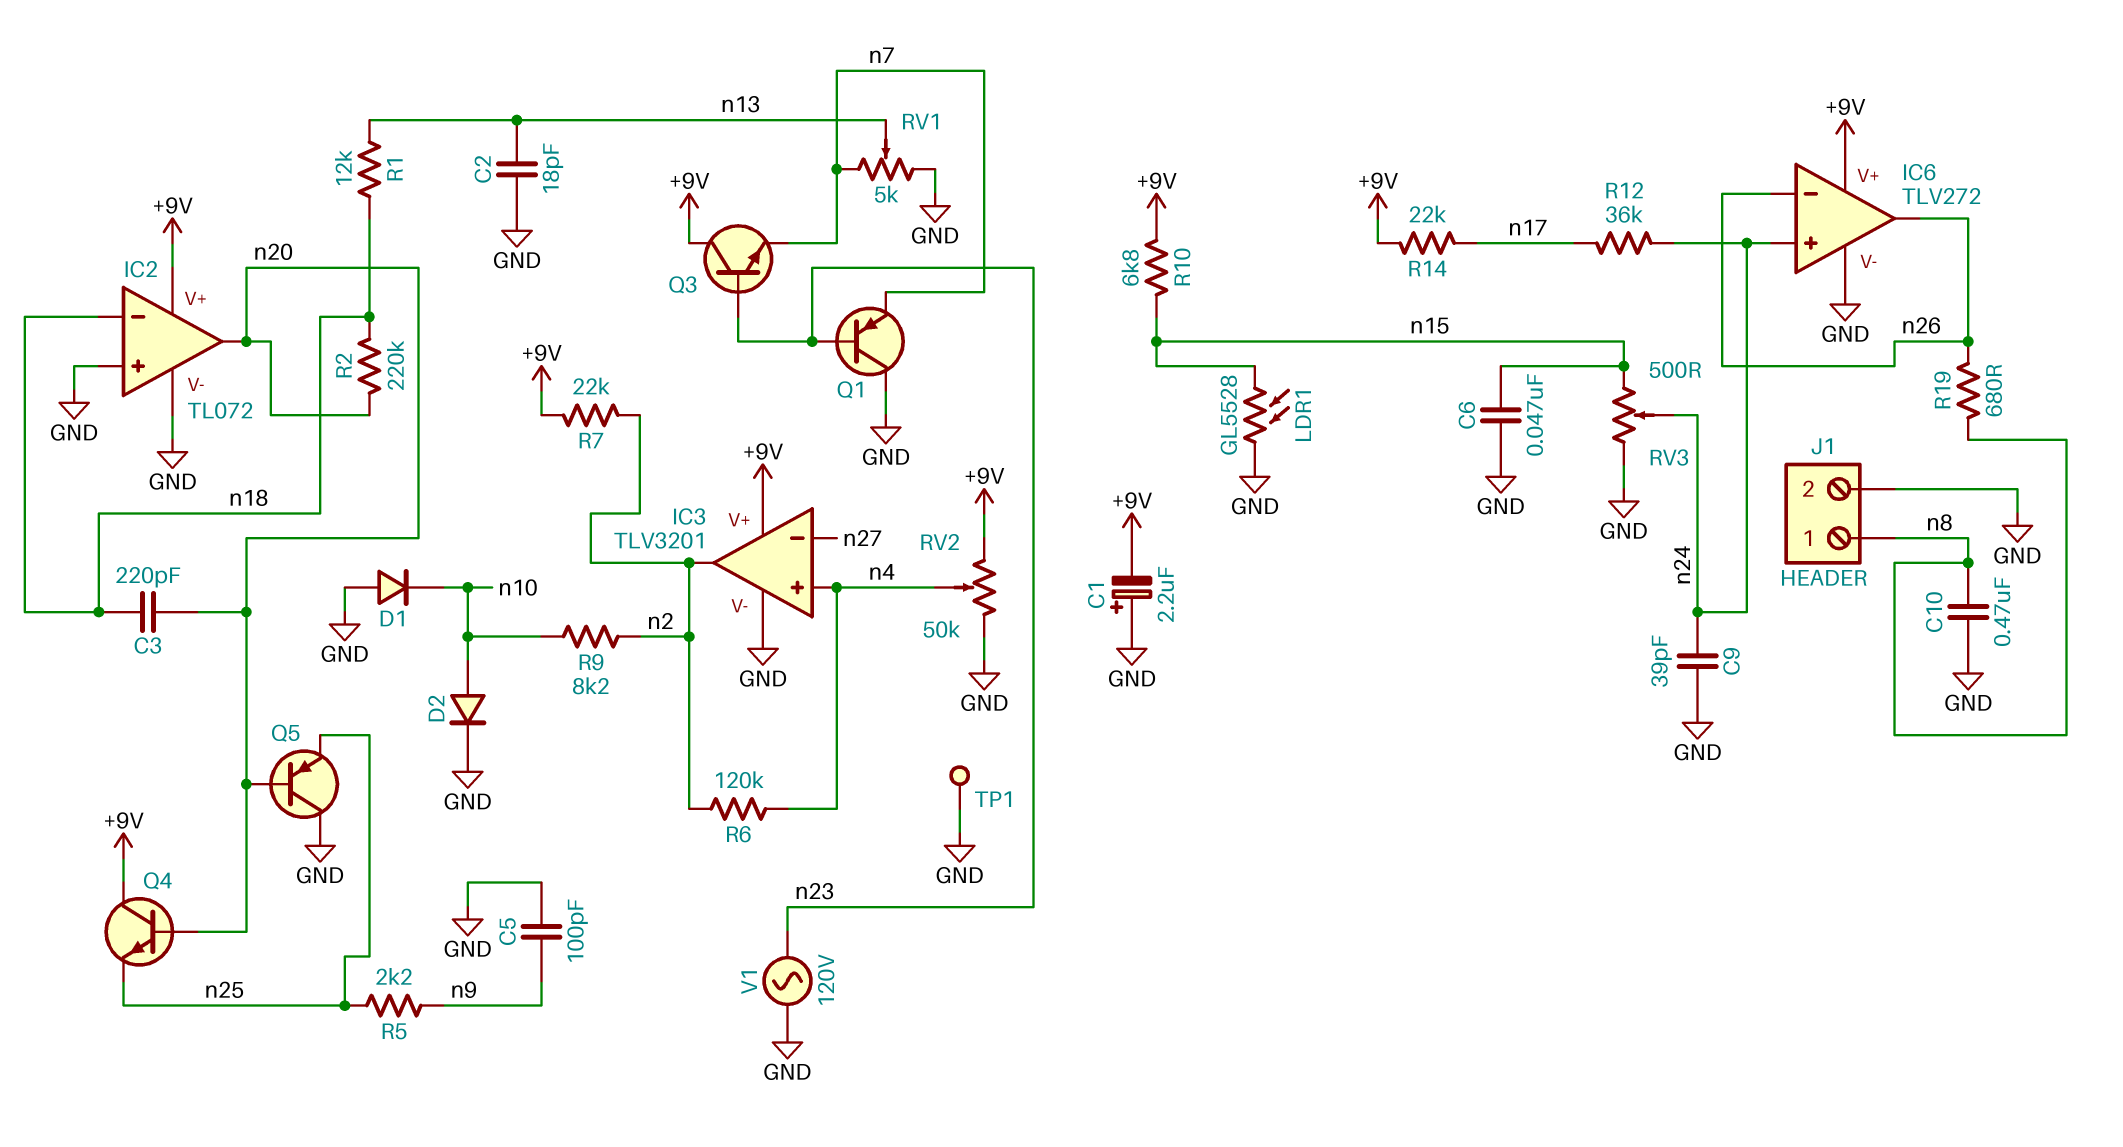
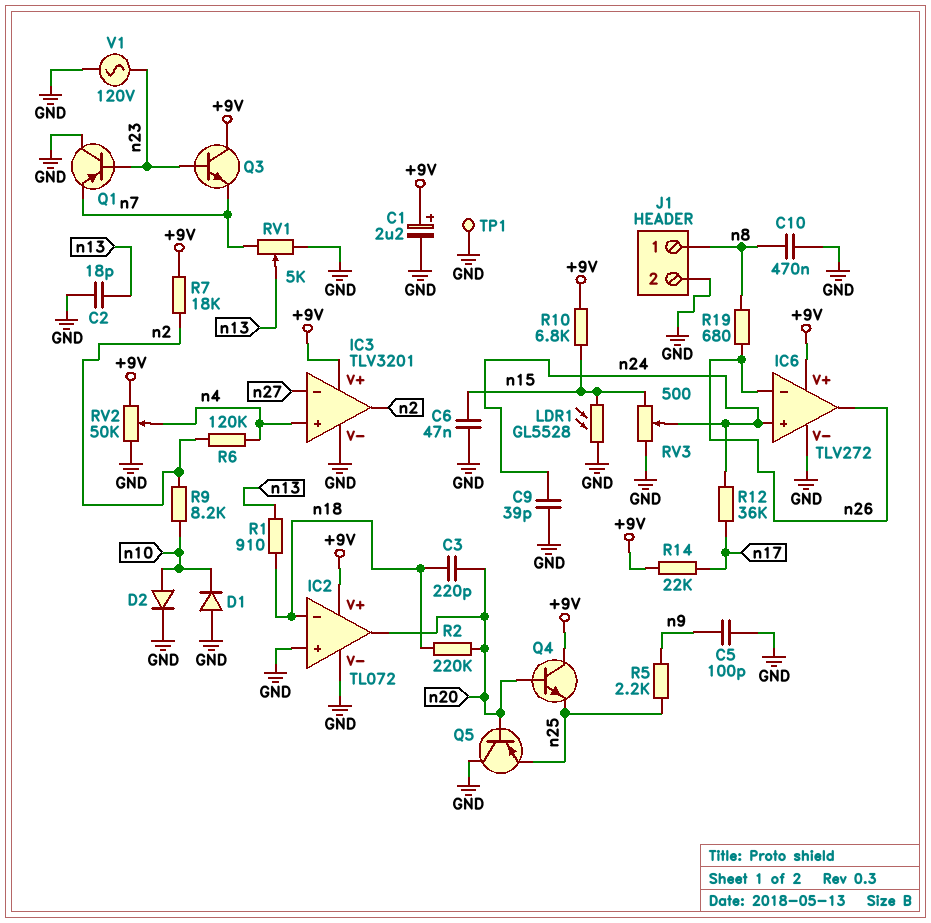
C1: 2.2uF (plus GND, minus +9V) -> 2.2uF (plus +9V, minus GND)
R1: 12k (n13, n18) -> 910 (n13, n18)
R7: 22k (+9V, n2) -> 18k (+9V, n2)

